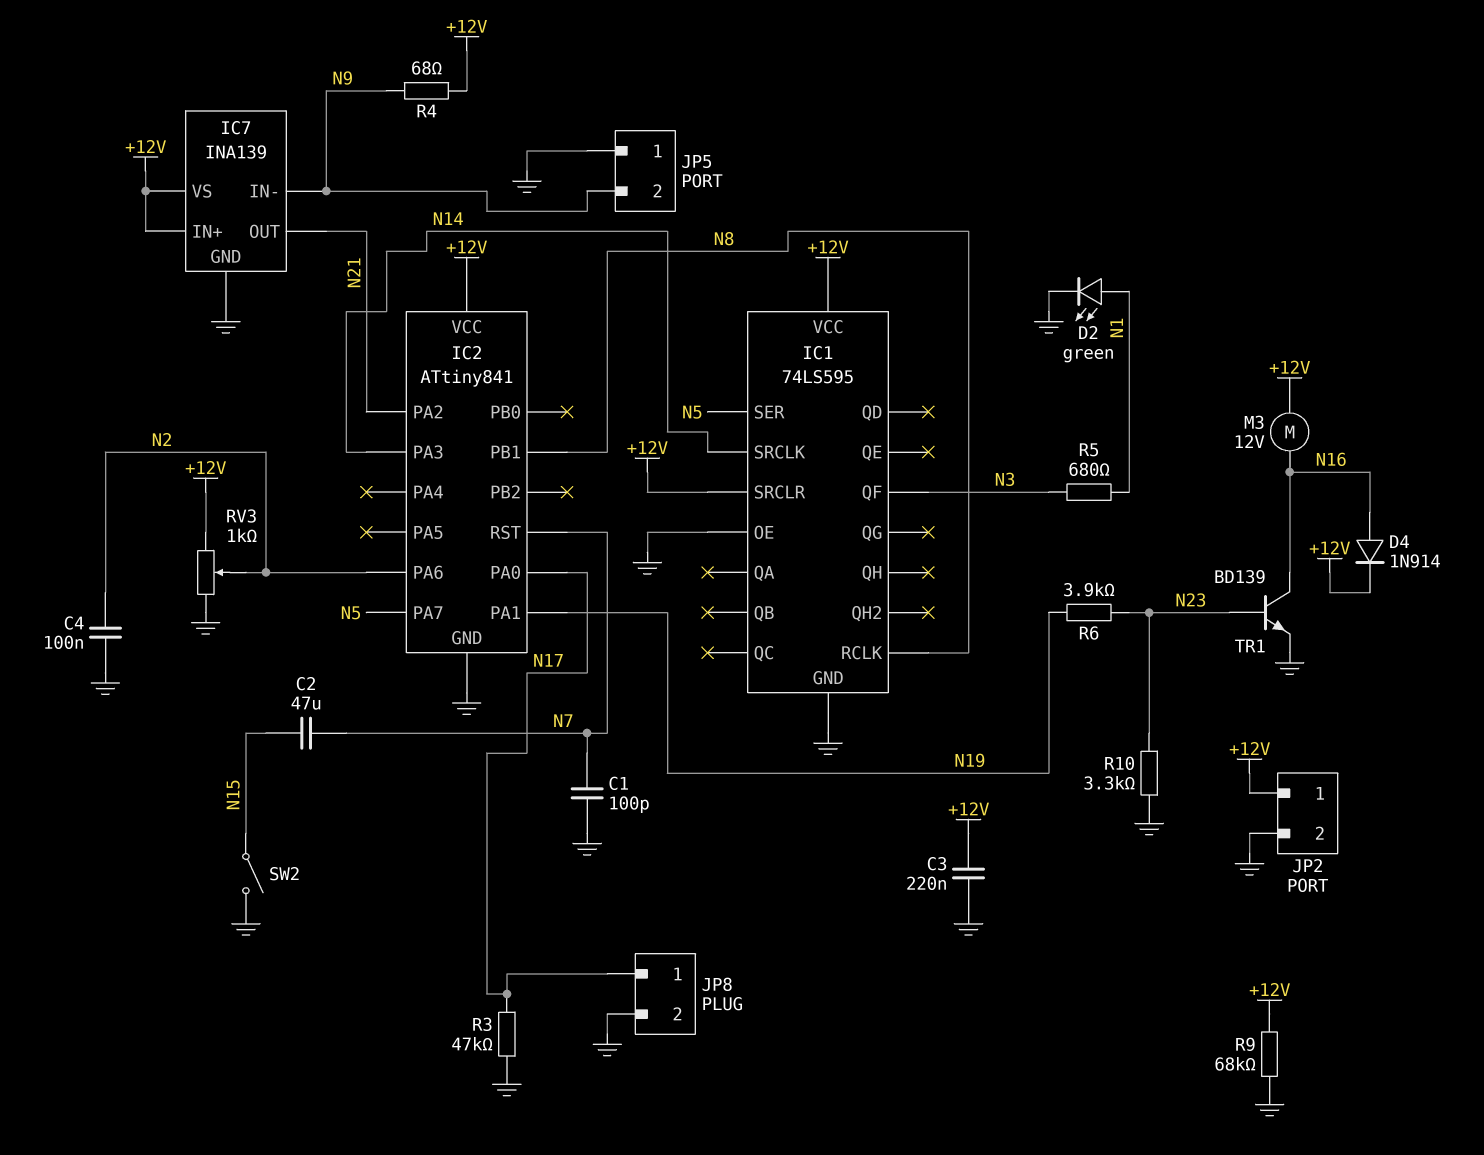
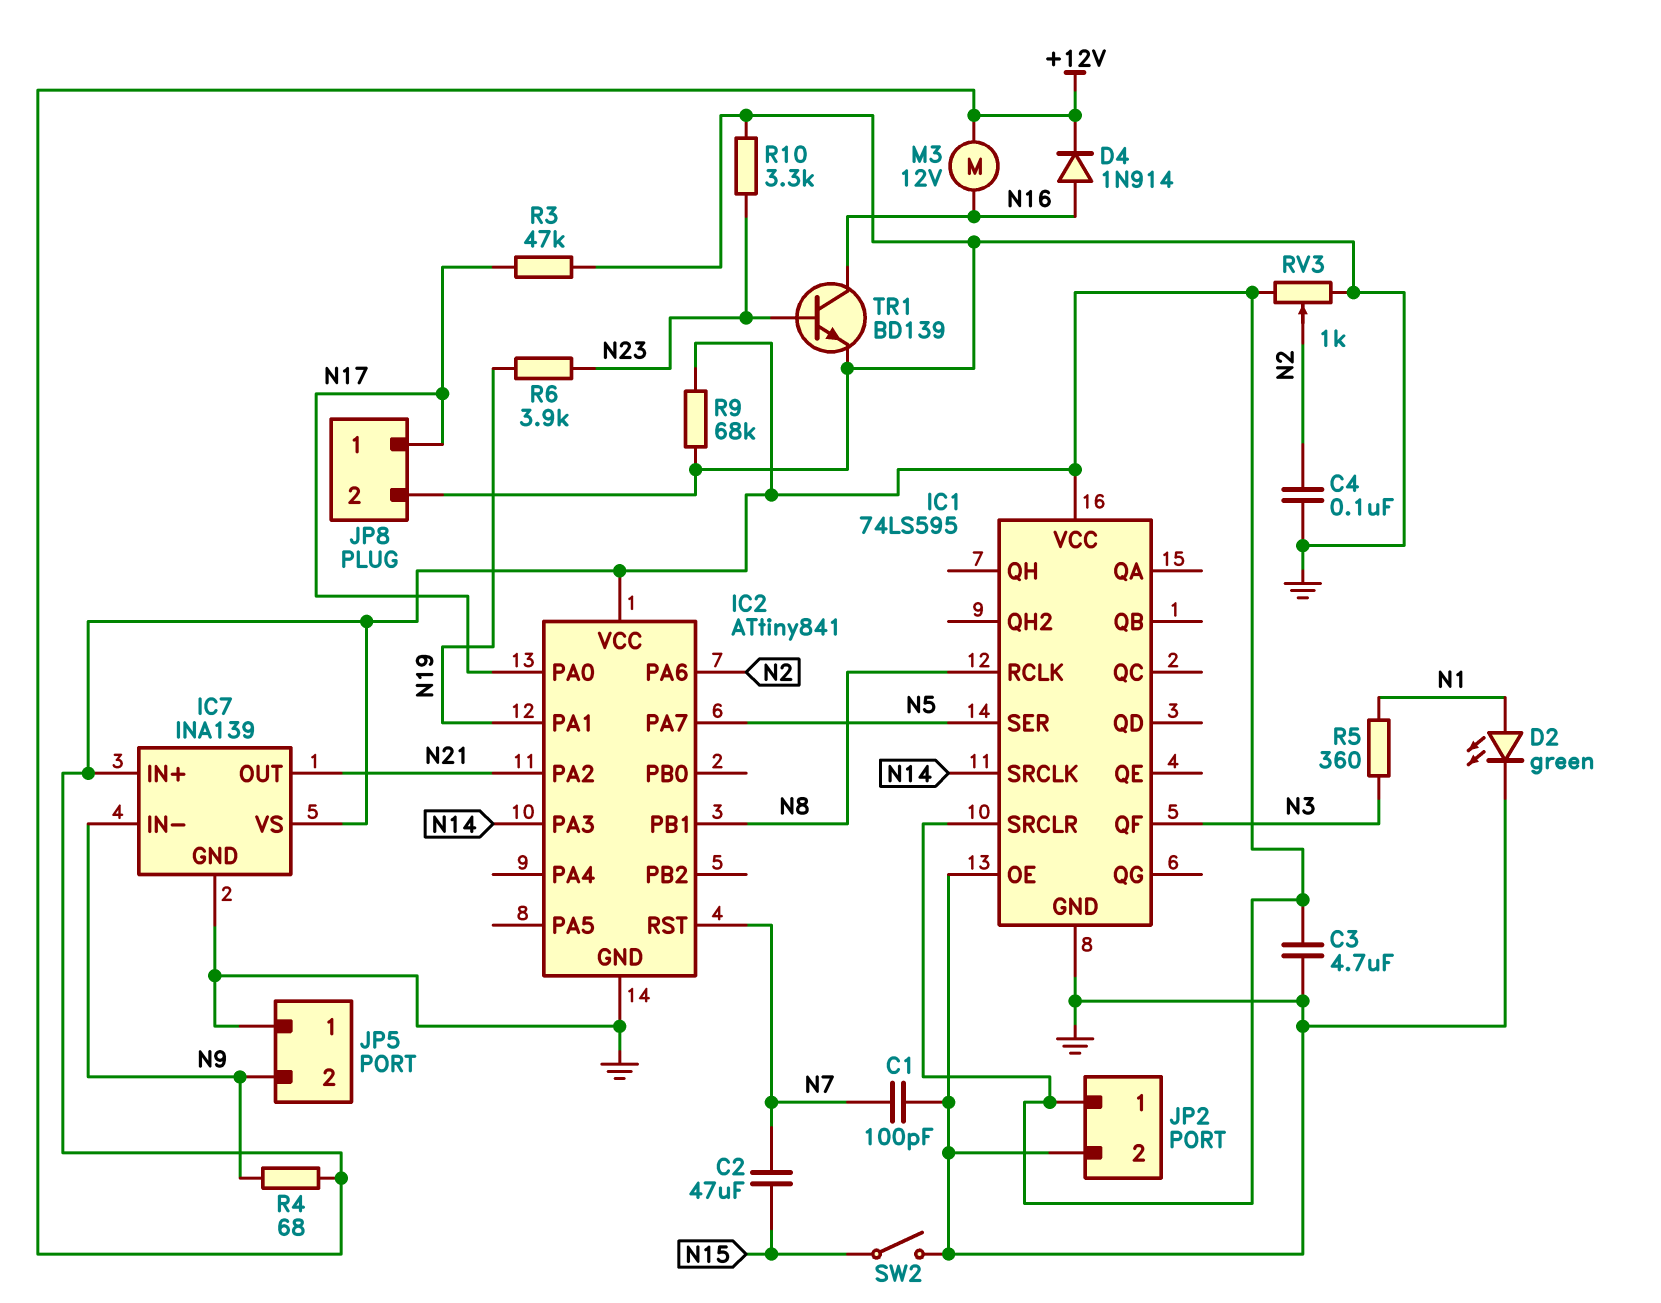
C3: 220nF (+12V, GND) -> 4.7uF (+12V, GND)
R5: 680 (N1, N3) -> 360 (N1, N3)

